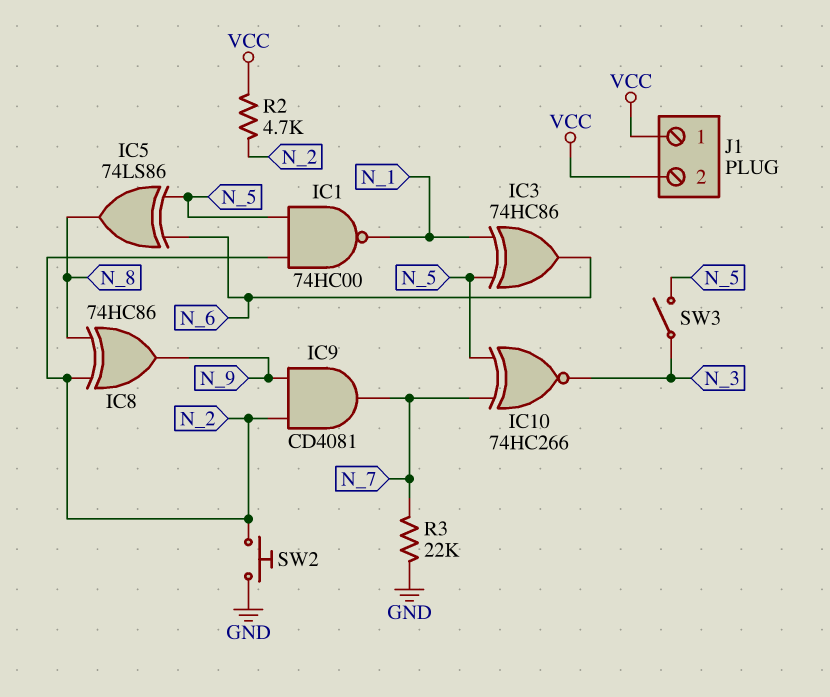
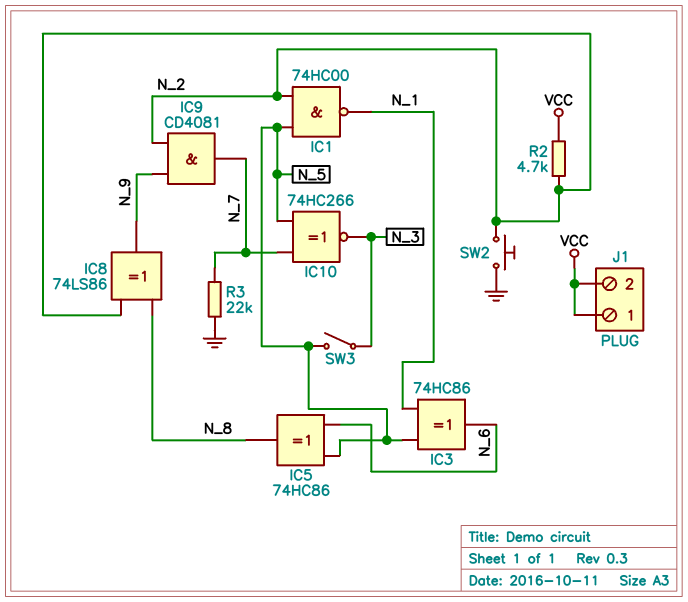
IC5: XOR 74LS86 (in N_5, in N_6, out N_8) -> XOR 74HC86 (in N_5, in N_6, out N_8)
IC8: XOR 74HC86 (in N_2, in N_8, out N_9) -> XOR 74LS86 (in N_2, in N_8, out N_9)

